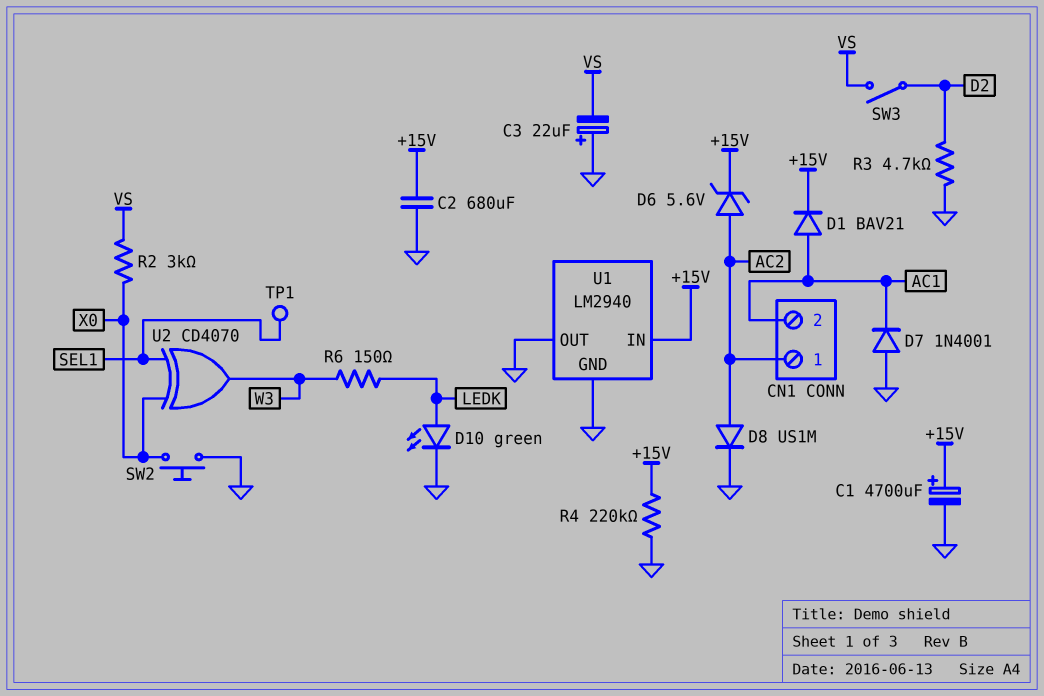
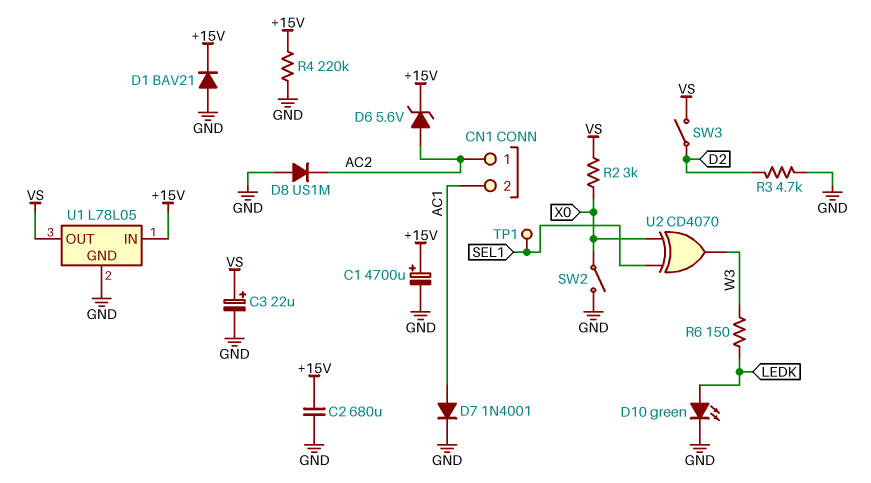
C3: 22uF (plus GND, minus VS) -> 22uF (plus VS, minus GND)
D1: diode BAV21 (A AC1, K +15V) -> diode BAV21 (A GND, K +15V)
D7: diode 1N4001 (A GND, K AC1) -> diode 1N4001 (A AC1, K GND)
D8: diode US1M (A AC2, K GND) -> diode US1M (A GND, K AC2)
SW2: button (GND, X0) -> switch (GND, X0)
U1: LM2940 -> L78L05
U1 pin OUT: GND -> VS

